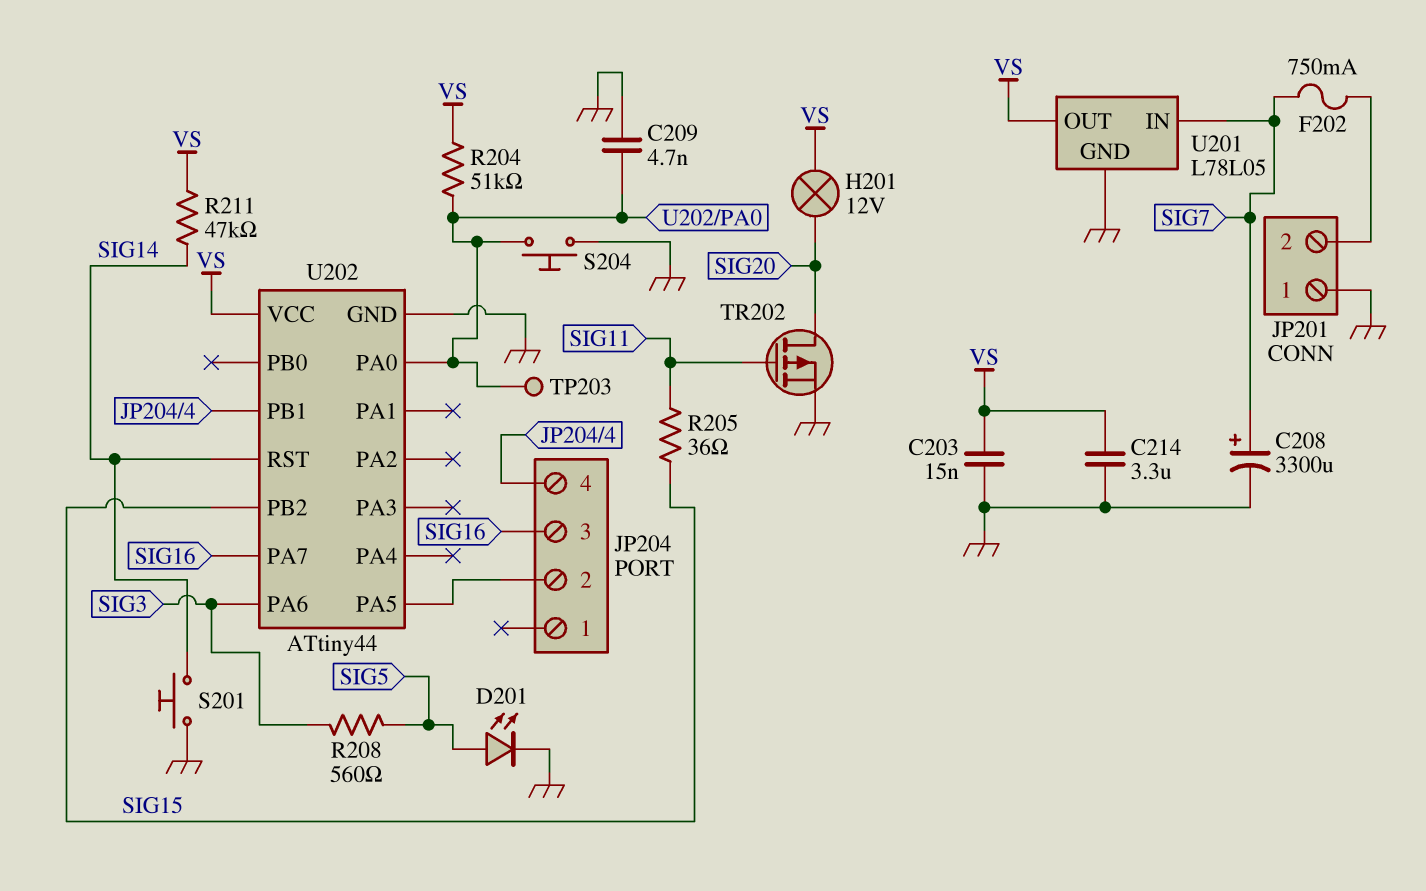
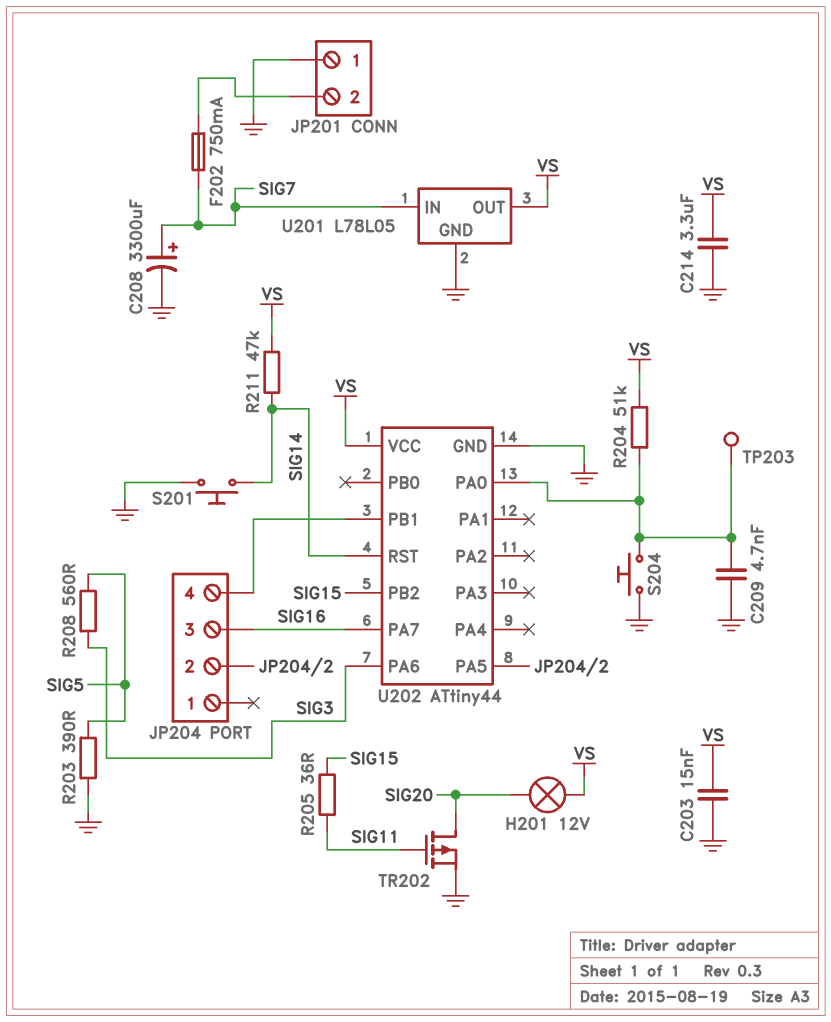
D201: LED (A SIG5, K GND) -> none
R203: none -> 390 (GND, SIG5)

